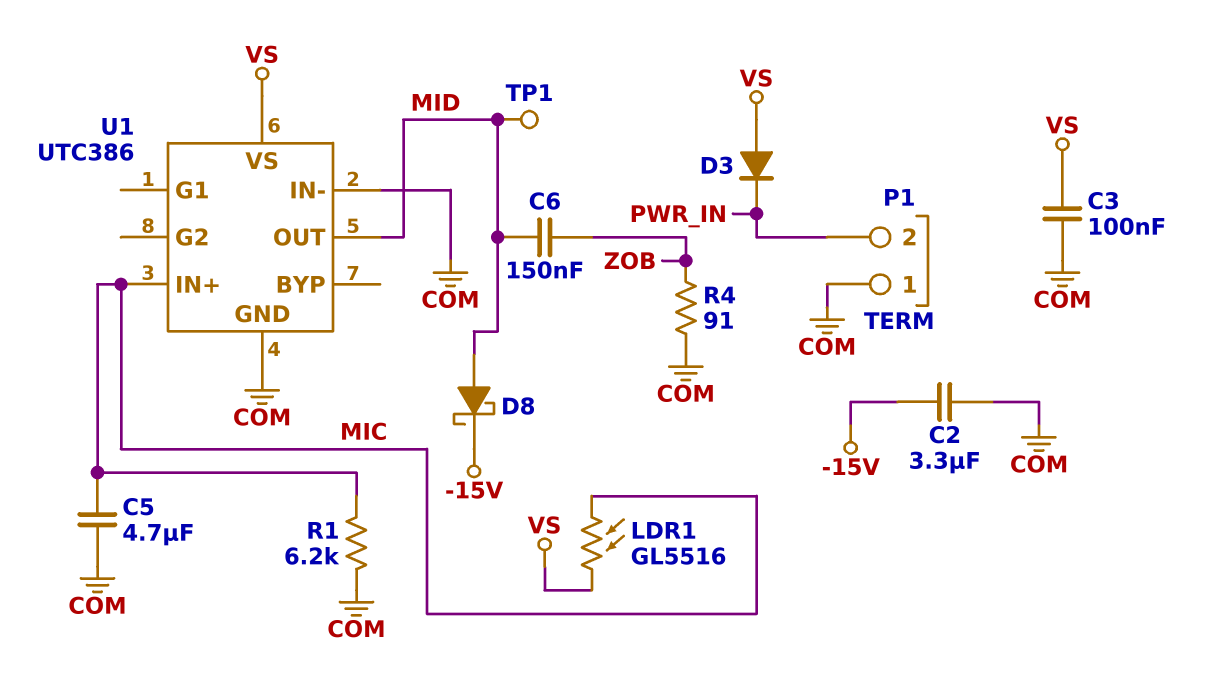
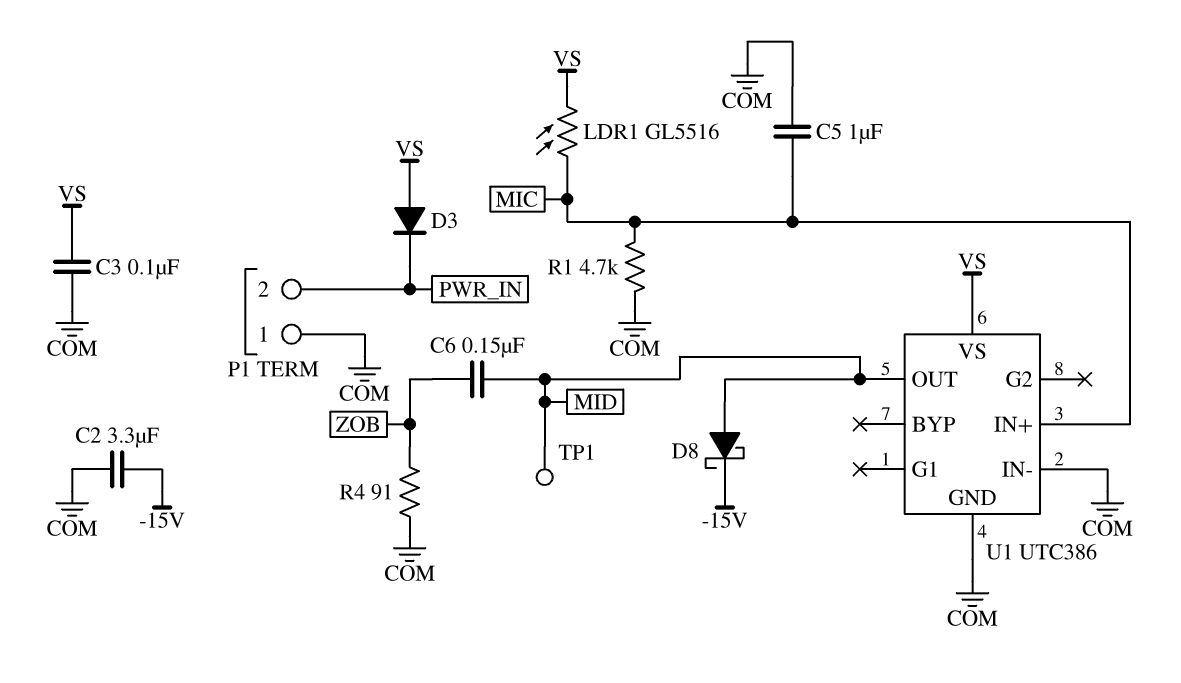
C5: 4.7uF (COM, MIC) -> 1uF (COM, MIC)
R1: 6.2k (COM, MIC) -> 4.7k (COM, MIC)

